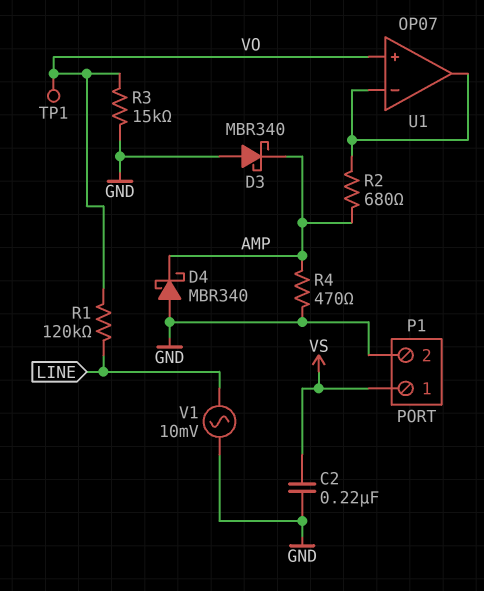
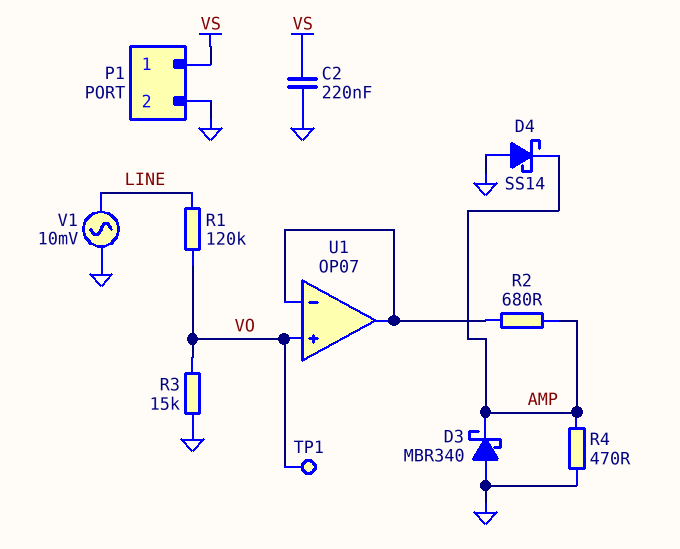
D4: schottky MBR340 (A GND, K AMP) -> schottky SS14 (A GND, K AMP)

